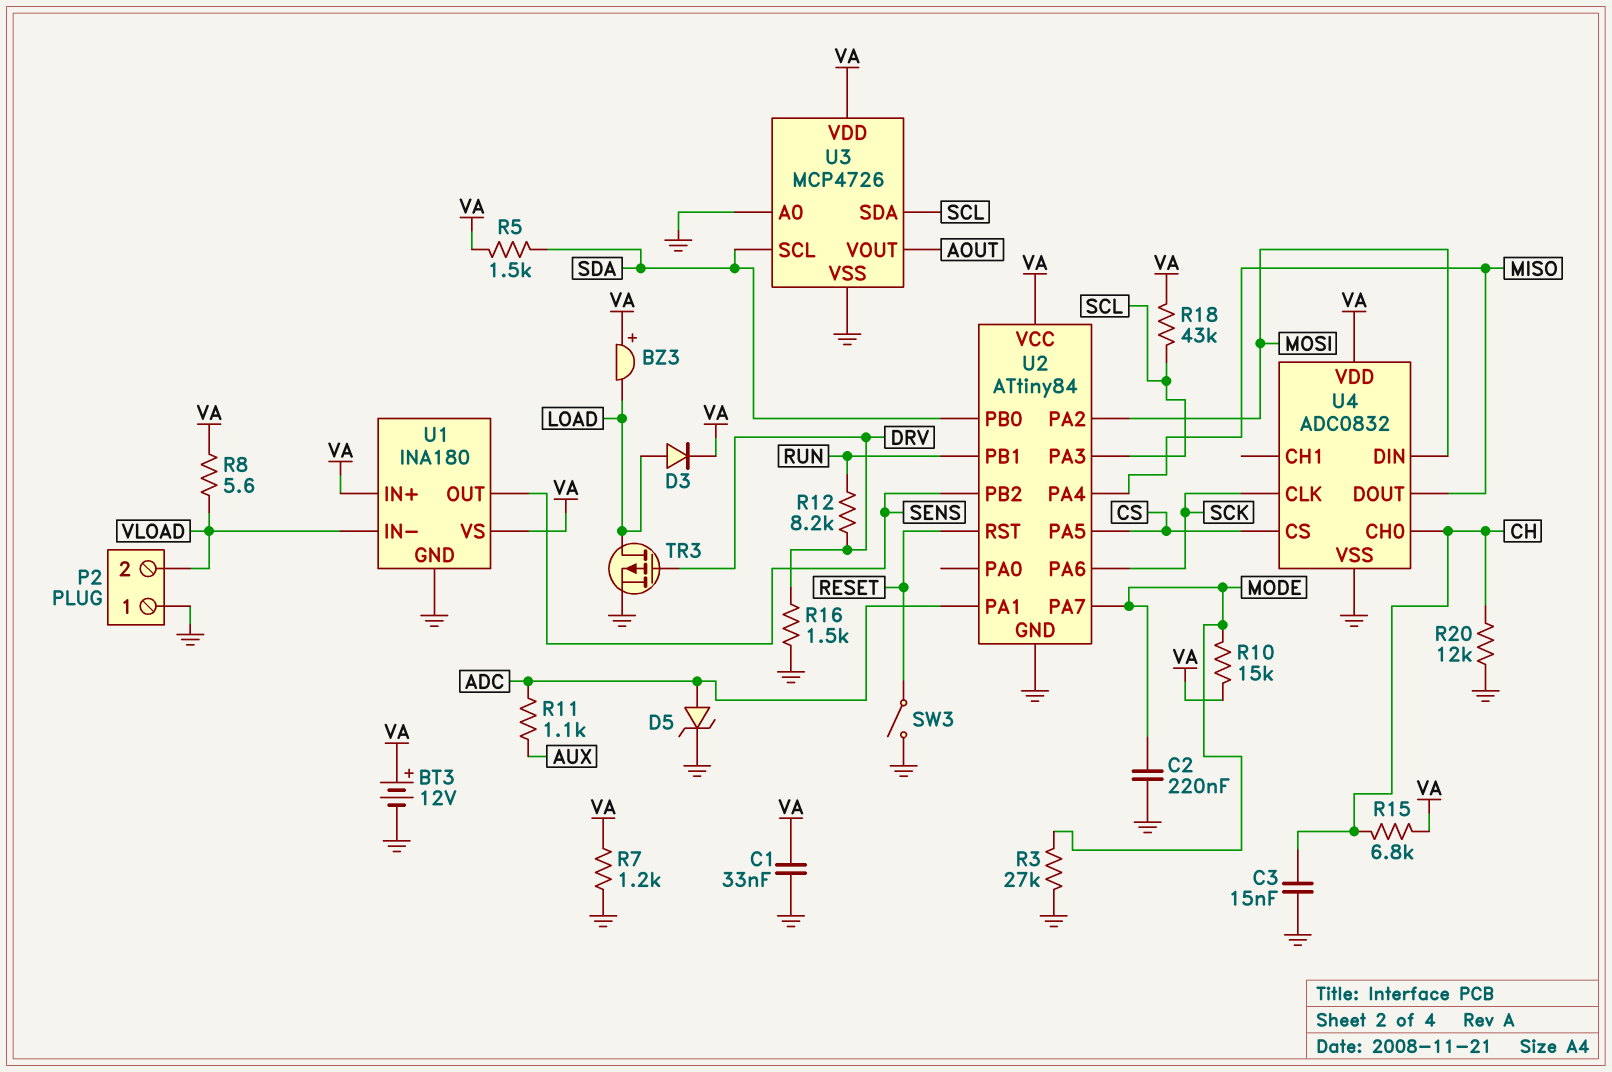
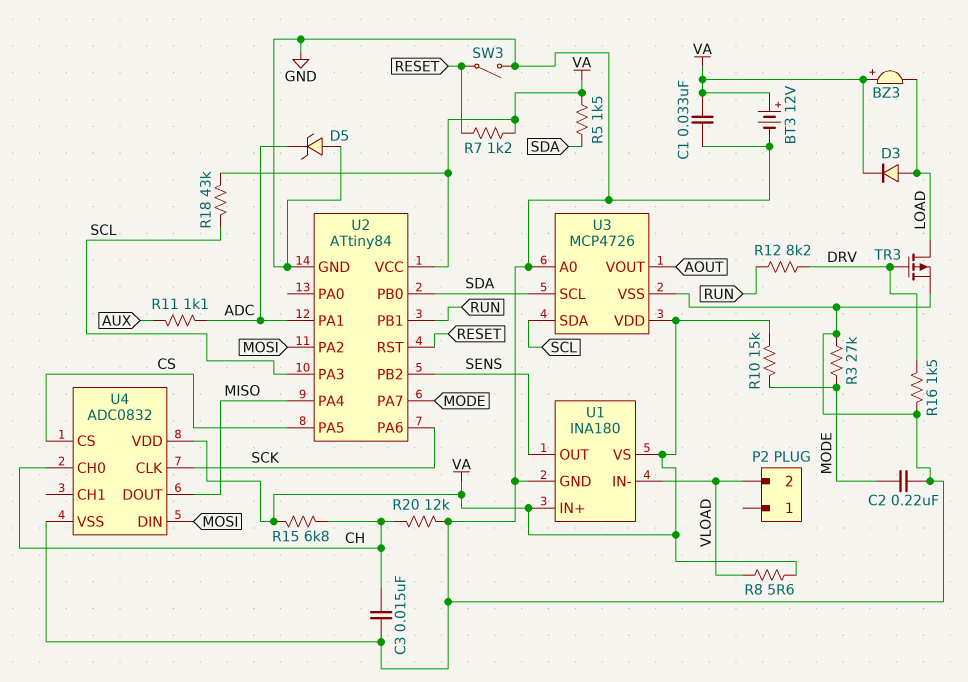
D5: zener (A ADC, K GND) -> zener (A GND, K ADC)
P2 pin 1: GND -> none
R7: 1.2k (GND, VA) -> 1.2k (RESET, VA)

